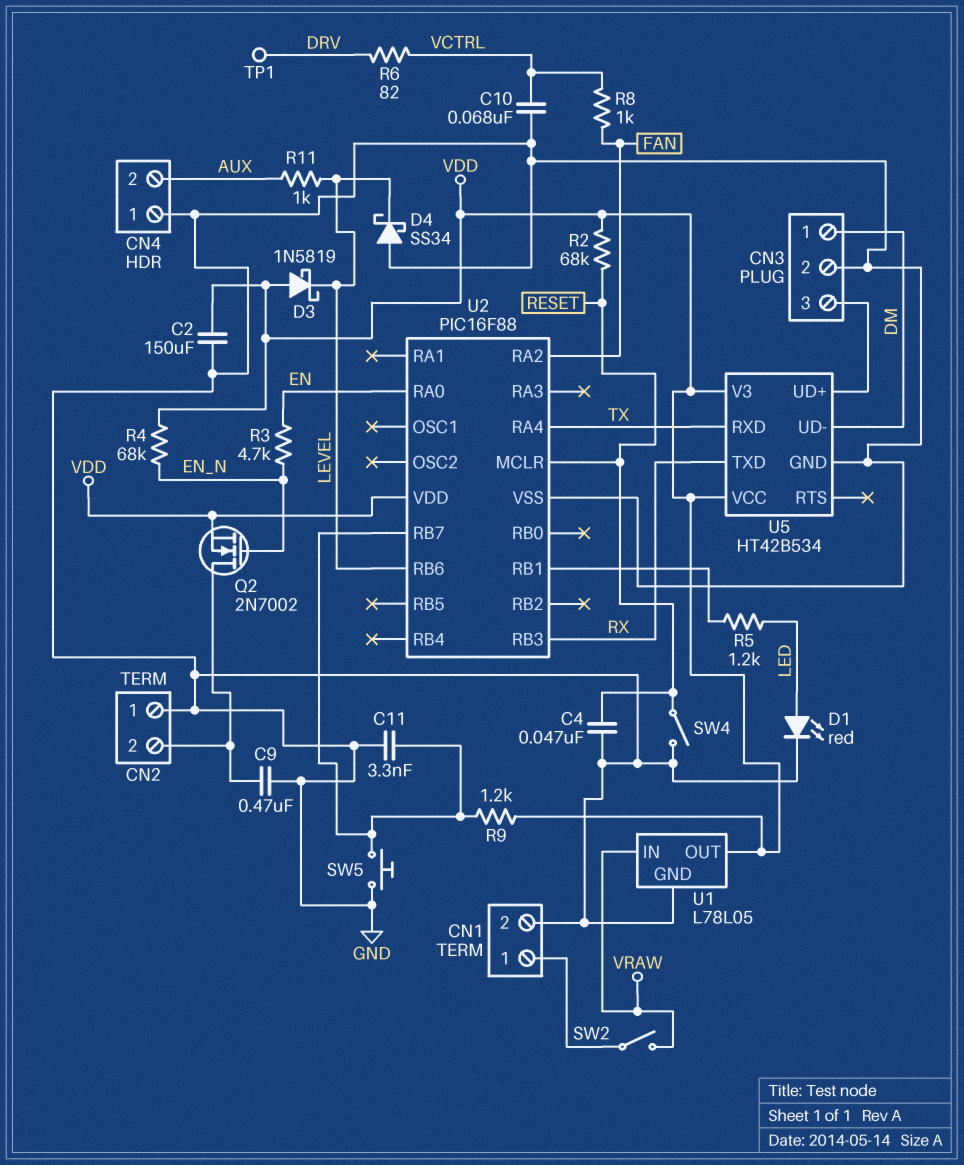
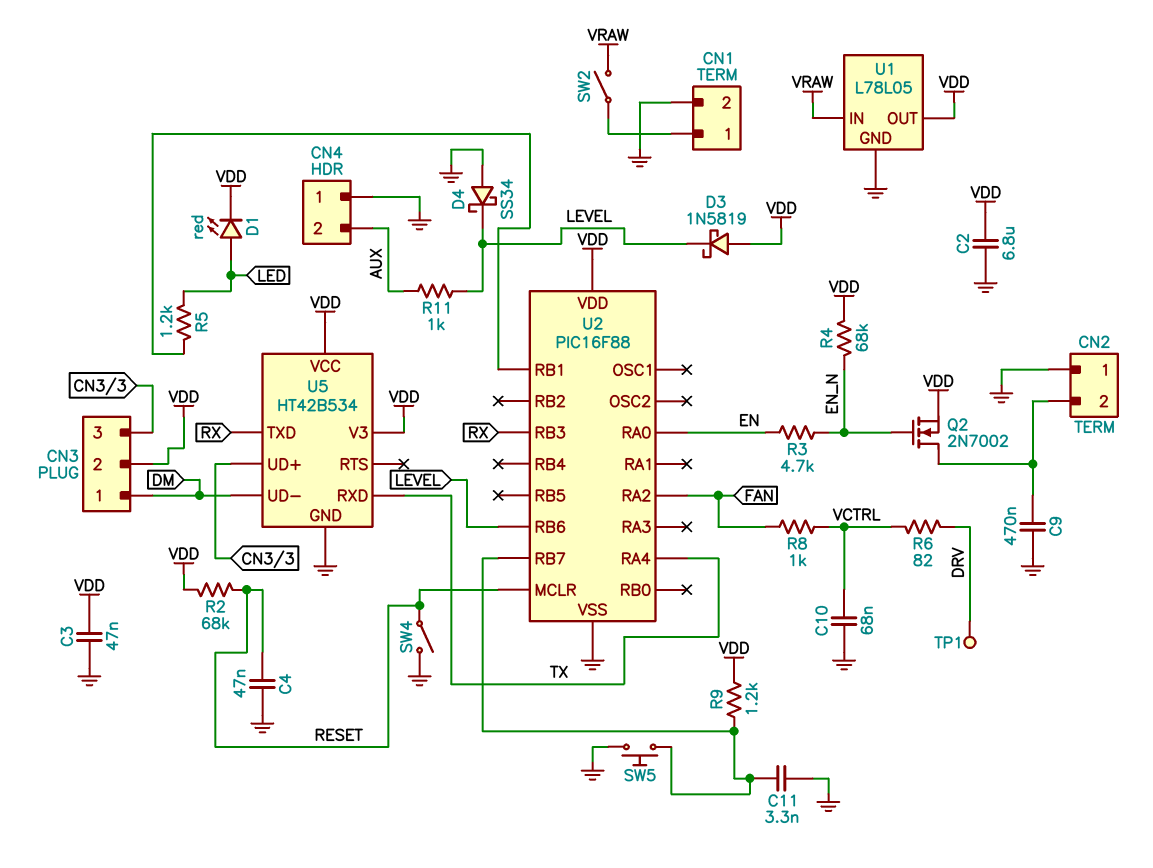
C2: 150uF (GND, VDD) -> 6.8uF (GND, VDD)
C3: none -> 47nF (GND, VDD)
CN3 pin 2: GND -> VDD
D1: LED red (A LED, K GND) -> LED red (A LED, K VDD)

